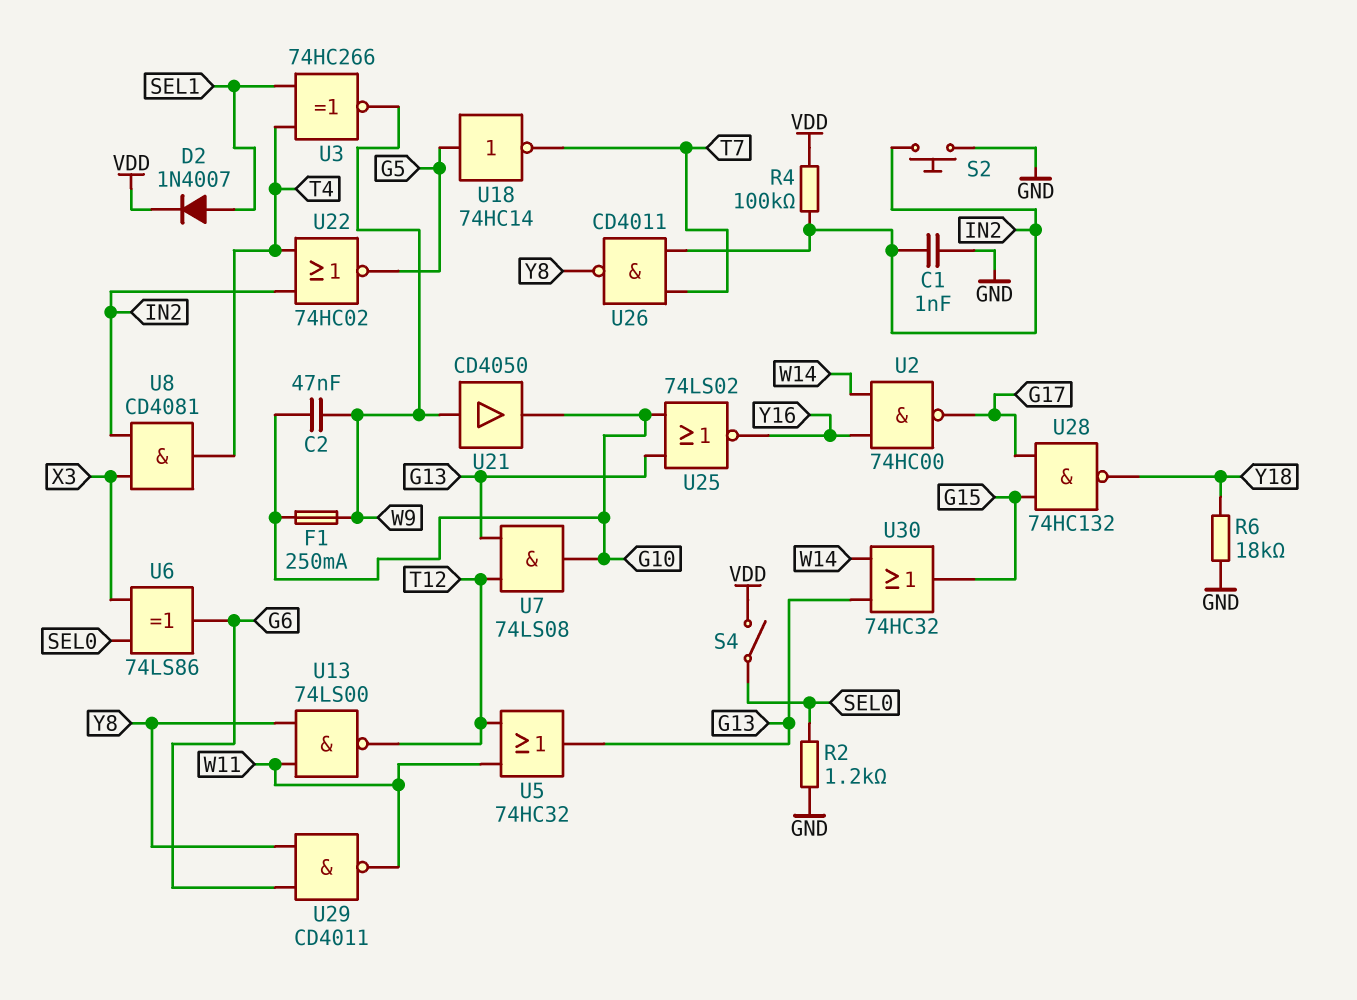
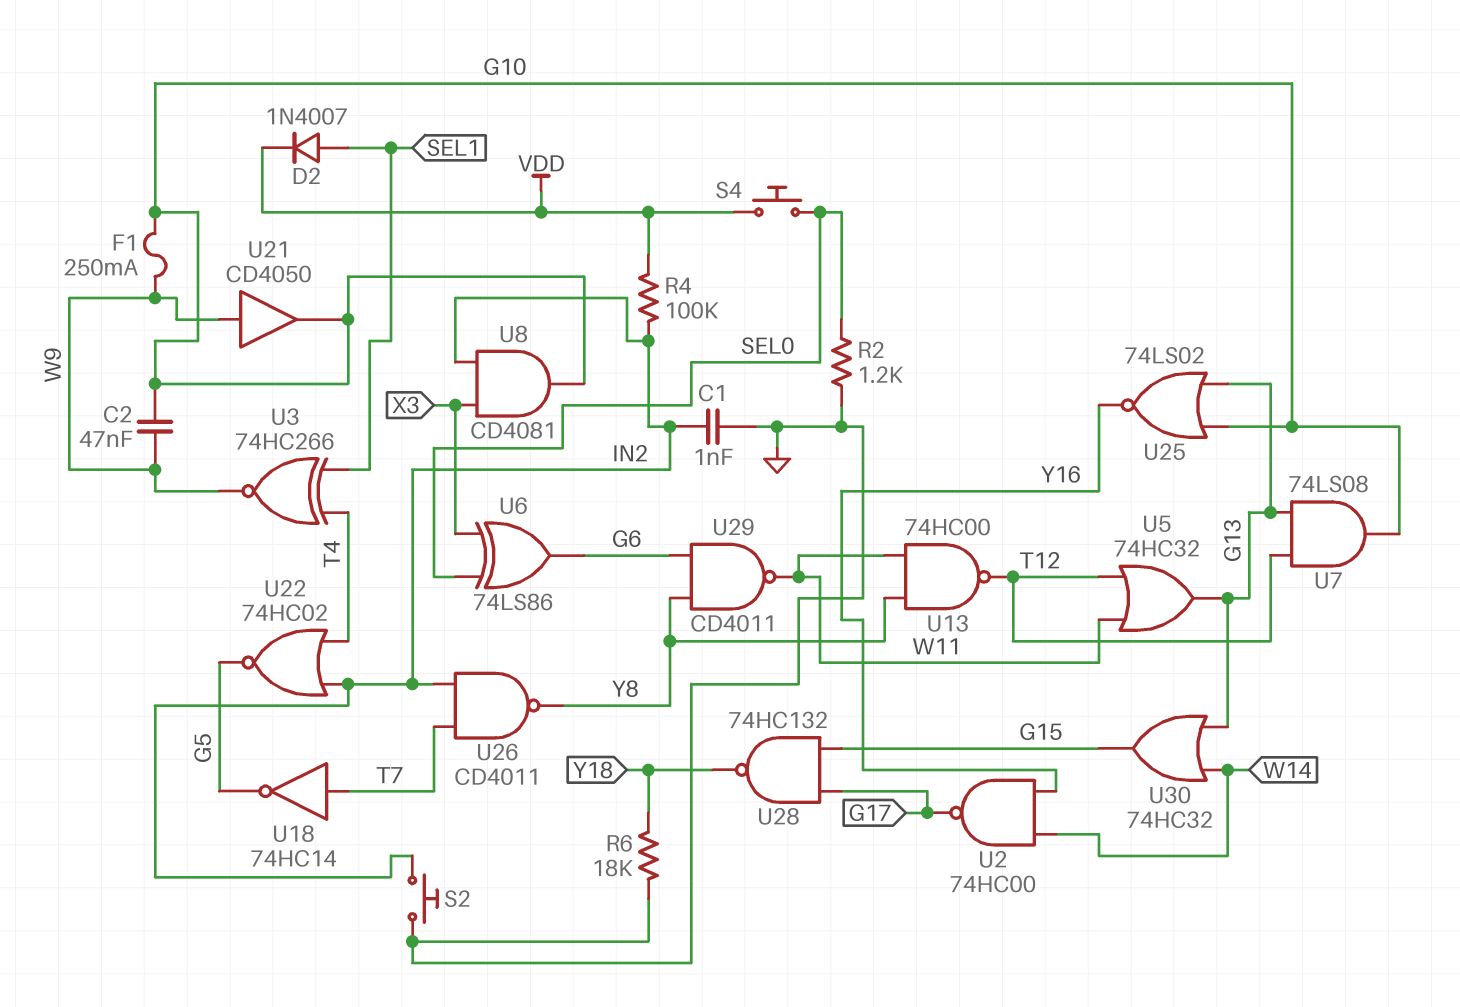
S4: switch (SEL0, VDD) -> button (SEL0, VDD)
U8: AND CD4081 (in IN2, in X3, out T4) -> AND CD4081 (in IN2, in X3, out G10)
U13: NAND 74LS00 (in W11, in Y8, out T12) -> NAND 74HC00 (in W11, in Y8, out T12)
U18: NOT 74HC14 (in G5, out T7) -> NOT 74HC14 (in T7, out G5)

